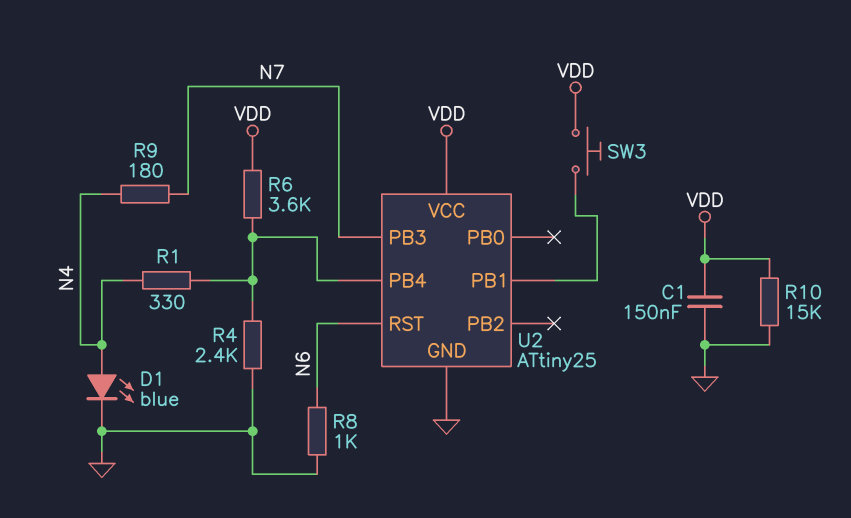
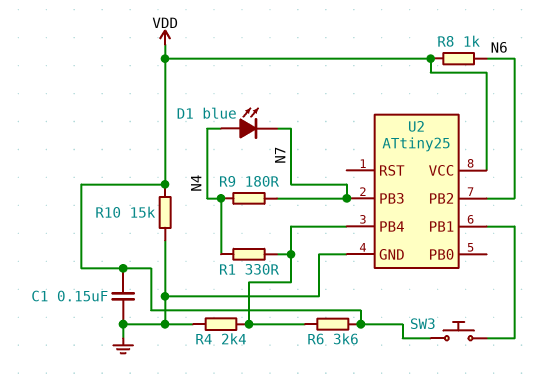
D1: LED blue (A N4, K GND) -> LED blue (A N4, K N7)
R8: 1k (GND, N6) -> 1k (N6, VDD)
U2 pin PB2: none -> N6
U2 pin RST: N6 -> none

